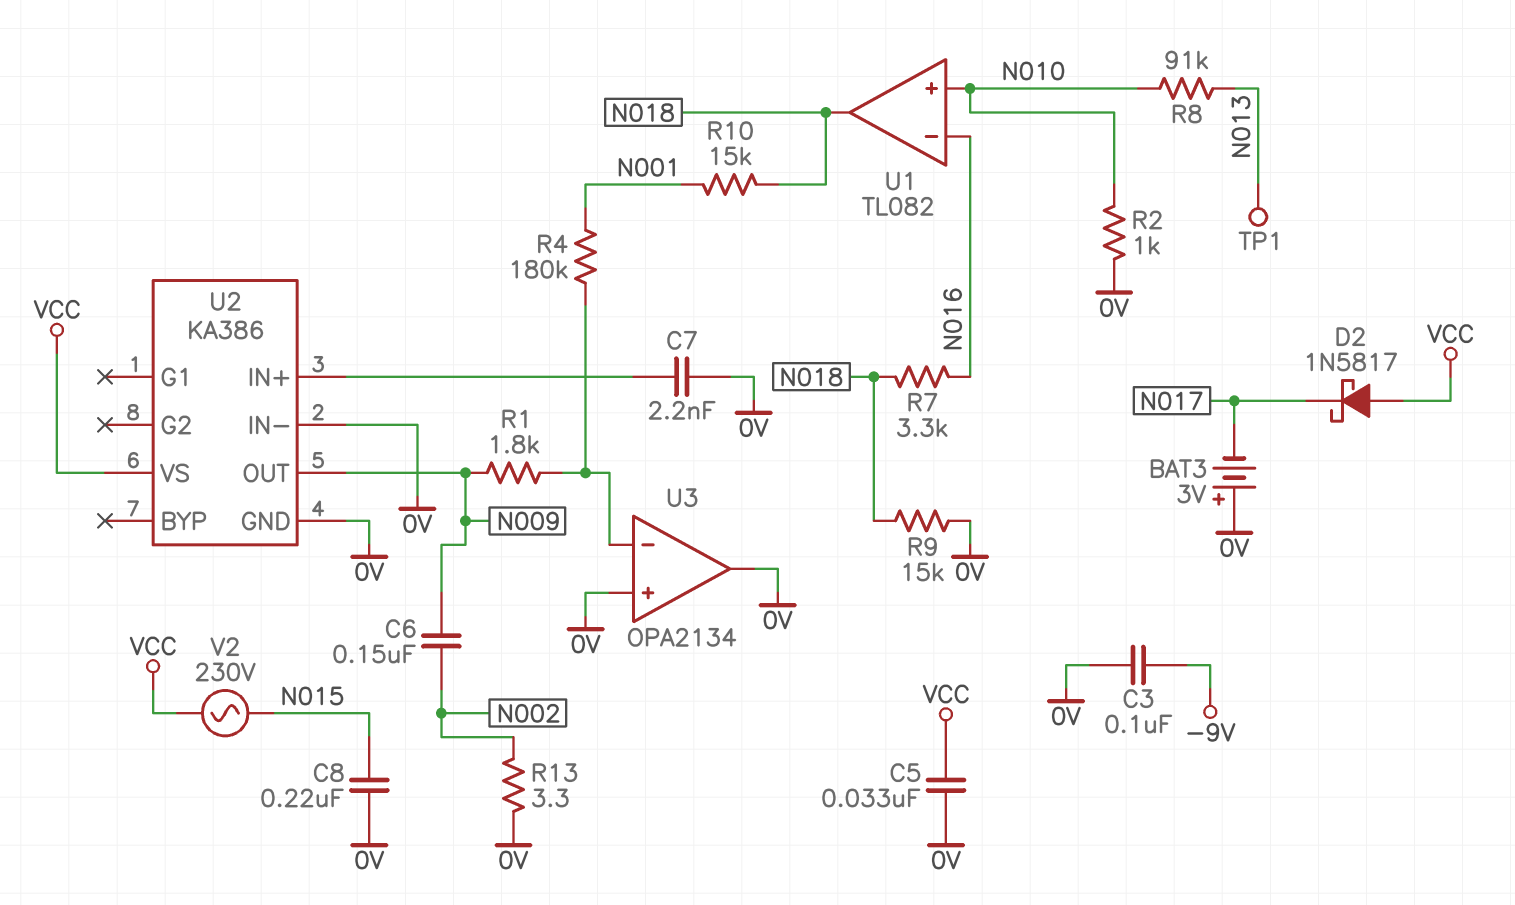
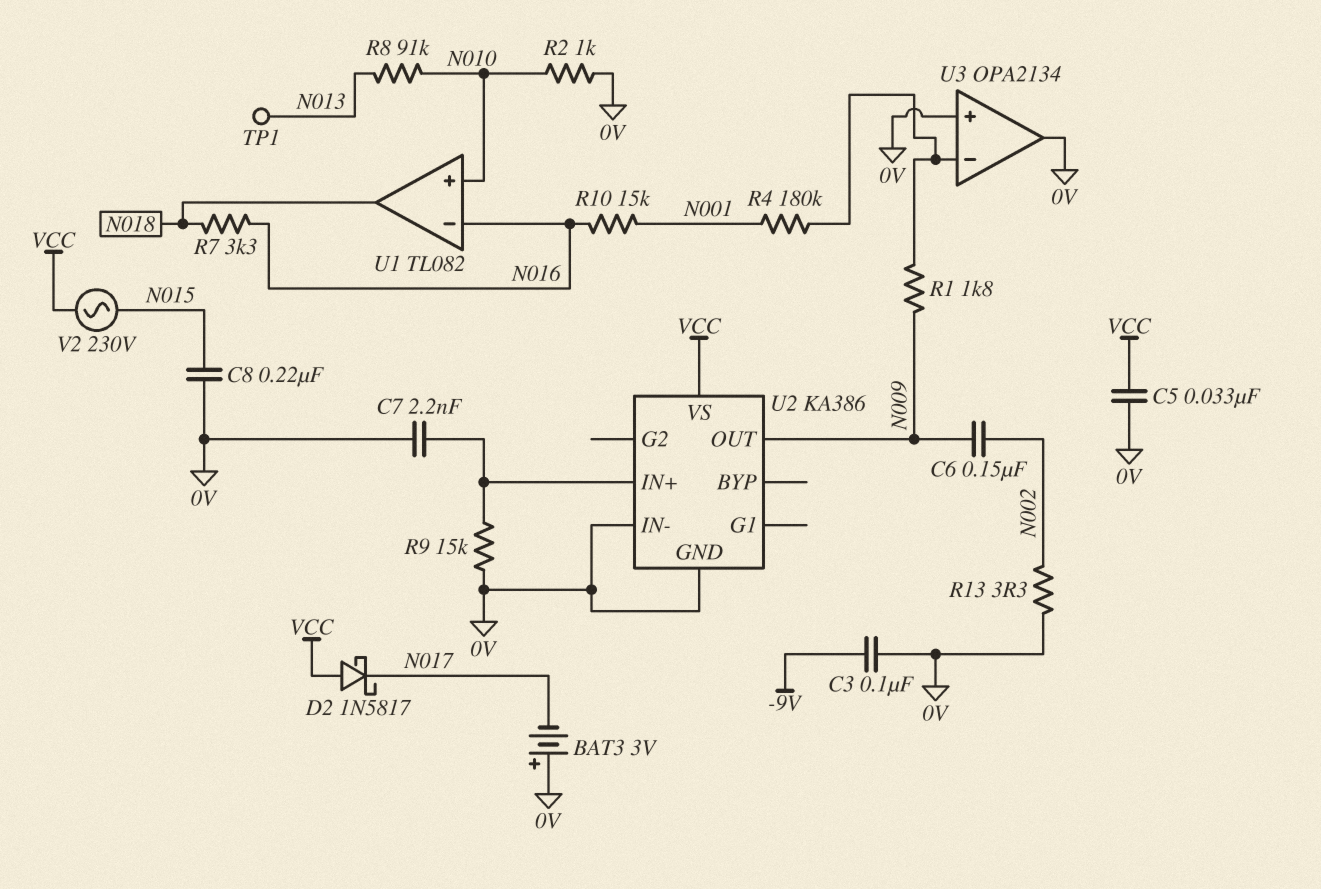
R9: 15k (0V, N018) -> 15k (0V, U2/IN+)
R10: 15k (N001, N018) -> 15k (N001, N016)

